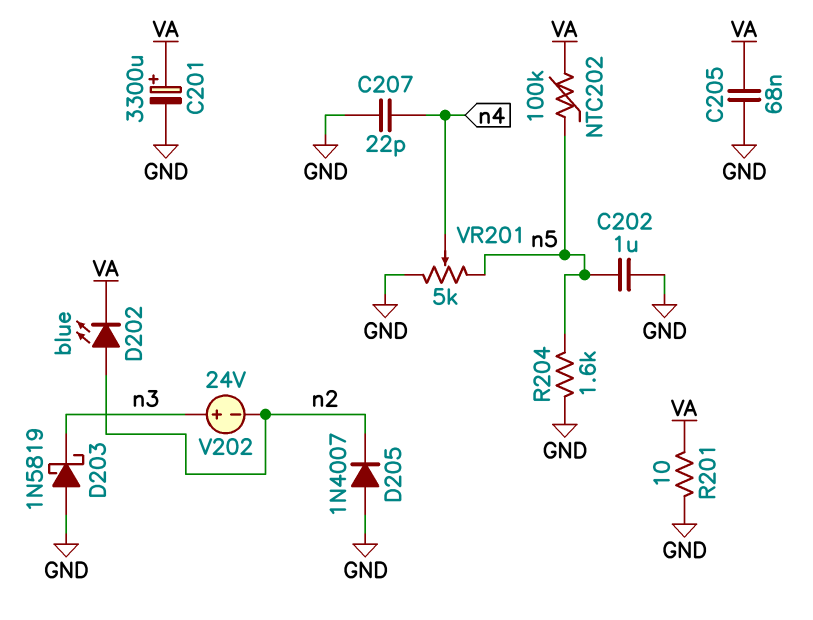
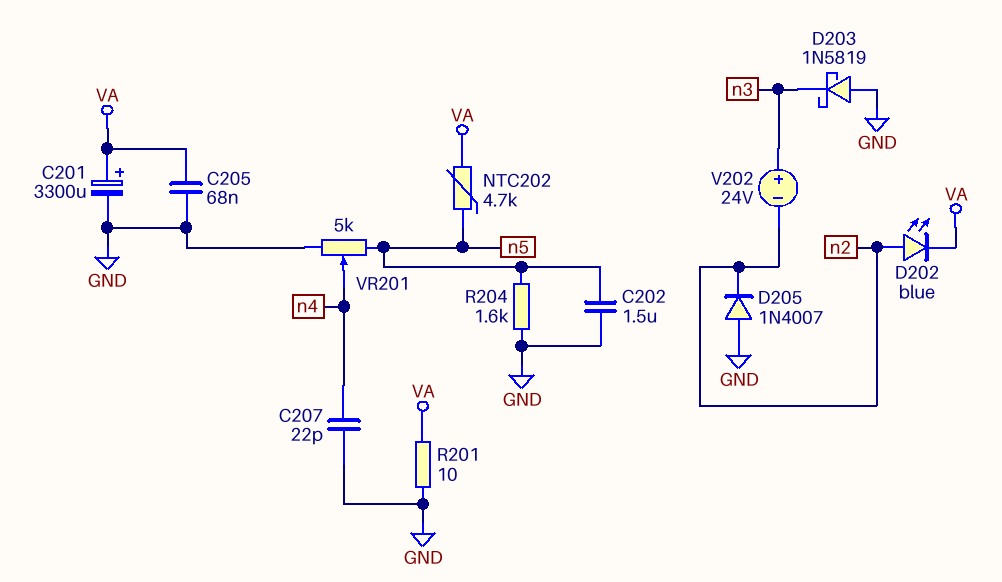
C202: 1uF (GND, n5) -> 1.5uF (GND, n5)
NTC202: 100k (VA, n5) -> 4.7k (VA, n5)

